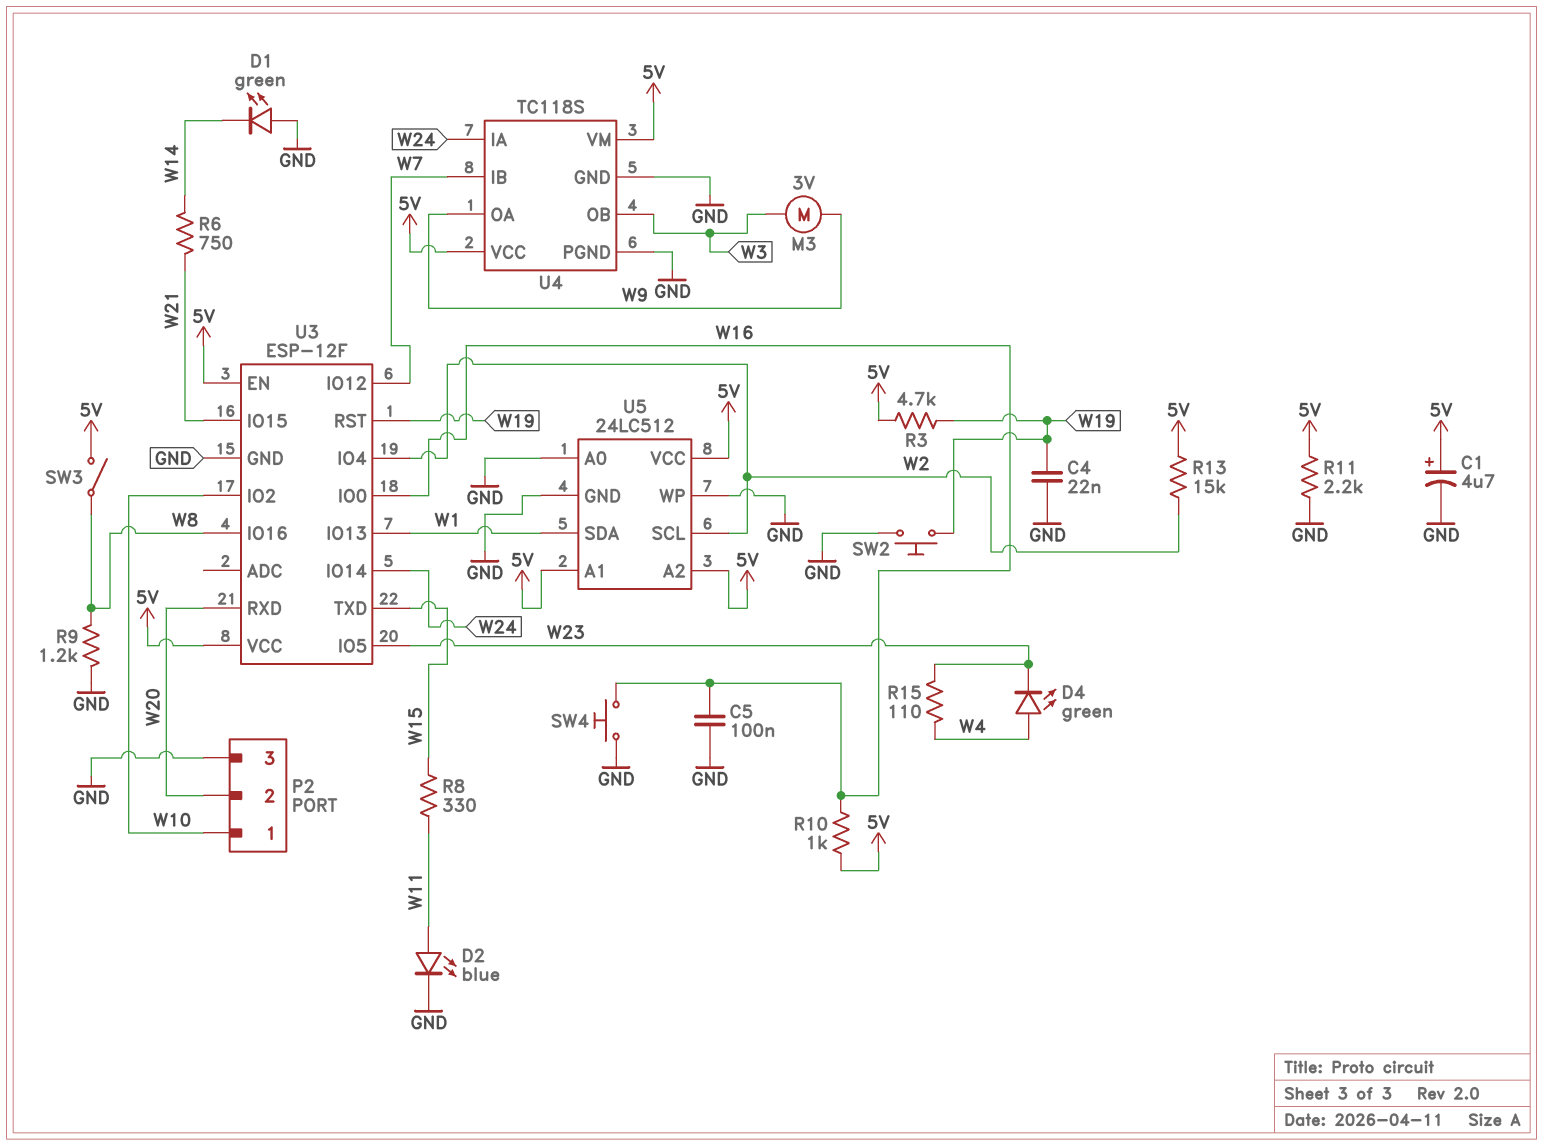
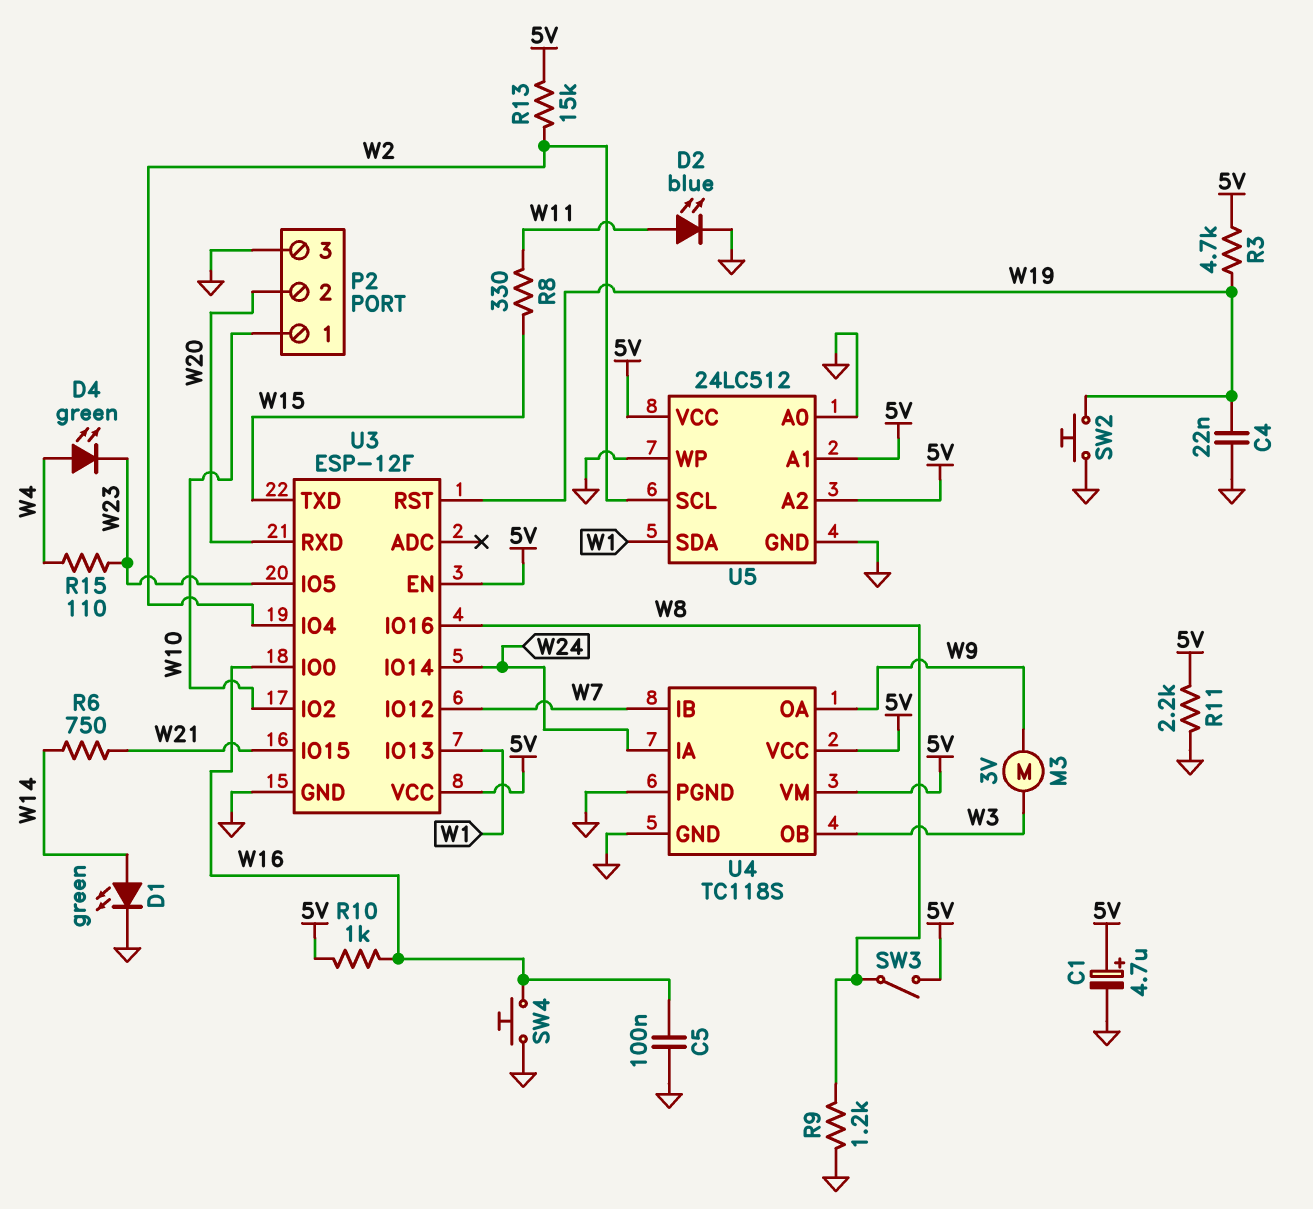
D1: LED green (A GND, K W14) -> LED green (A W14, K GND)

